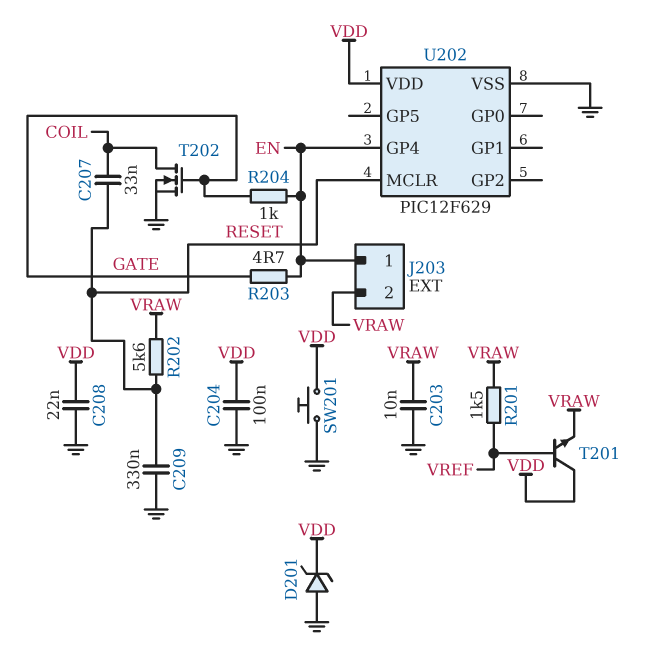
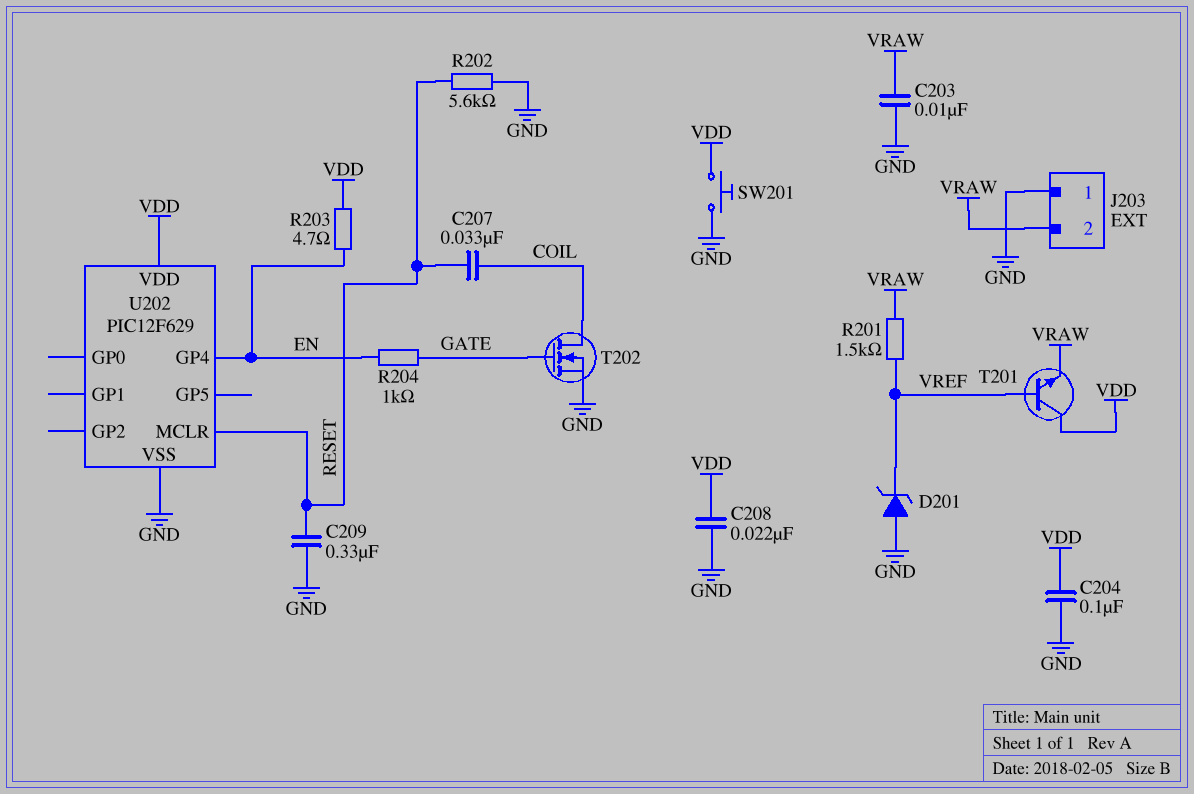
D201: zener (A GND, K VDD) -> zener (A GND, K VREF)
J203 pin 1: EN -> GND
R202: 5.6k (RESET, VRAW) -> 5.6k (GND, RESET)
R203: 4.7 (EN, GATE) -> 4.7 (EN, VDD)

